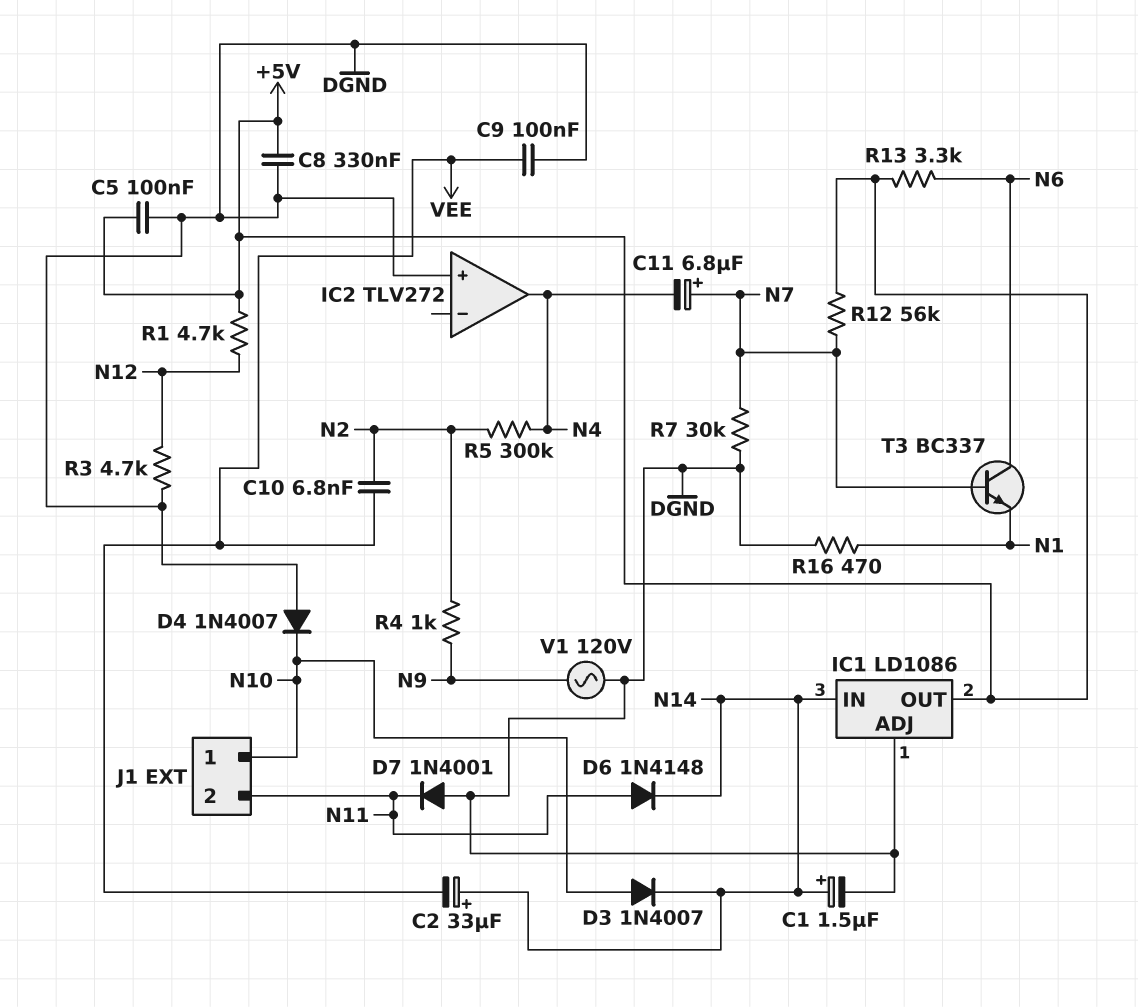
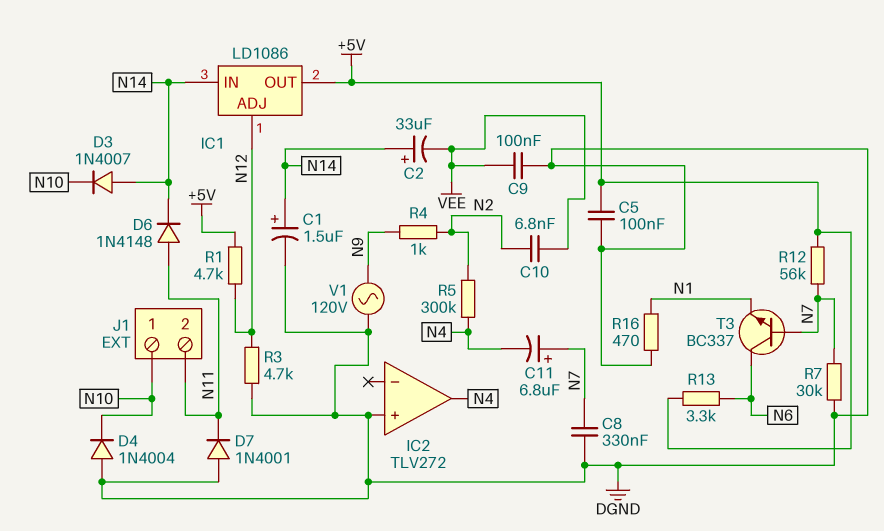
C8: 330nF (+5V, DGND) -> 330nF (DGND, N7)
D3: diode 1N4007 (A N10, K N14) -> diode 1N4007 (A N14, K N10)
D4: diode 1N4007 (A DGND, K N10) -> diode 1N4004 (A DGND, K N10)
IC1 pin ADJ: DGND -> N12

